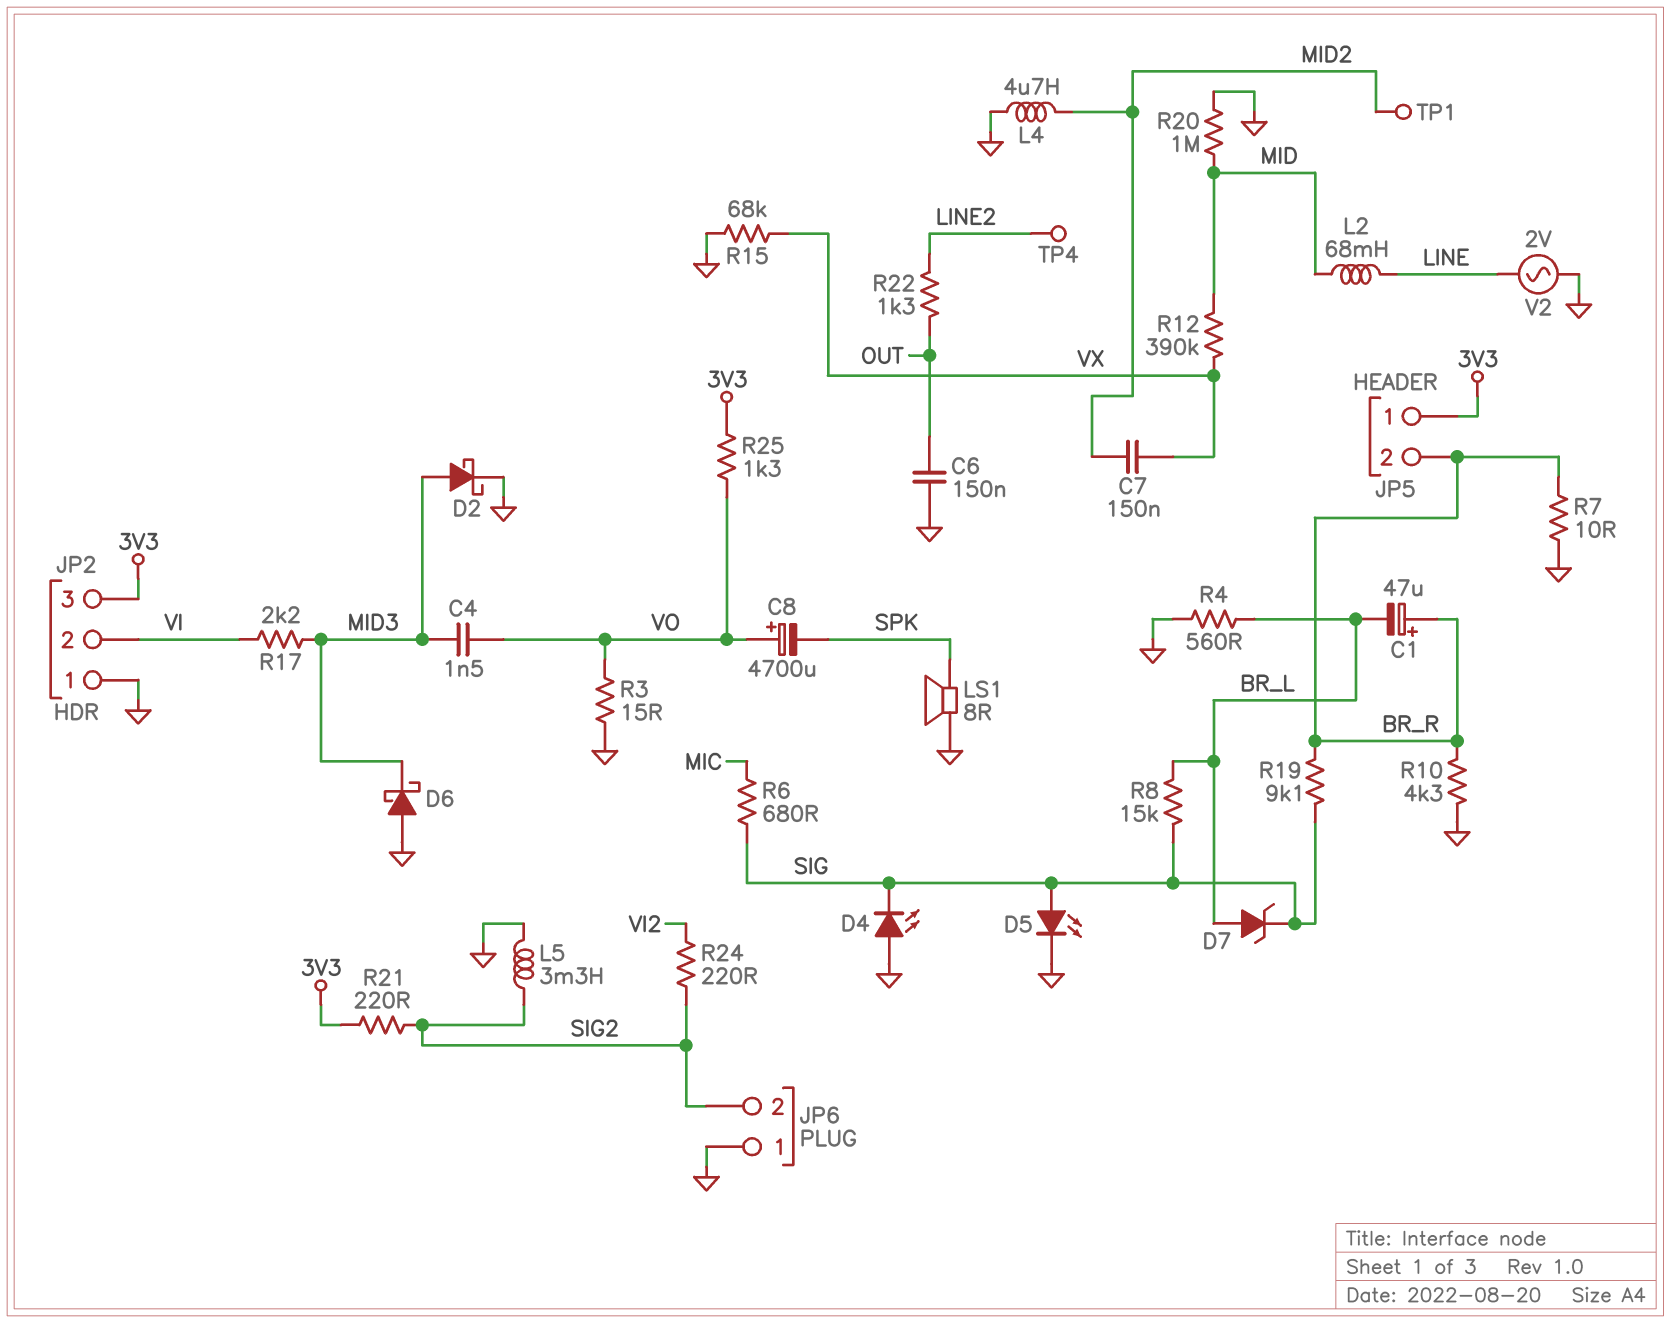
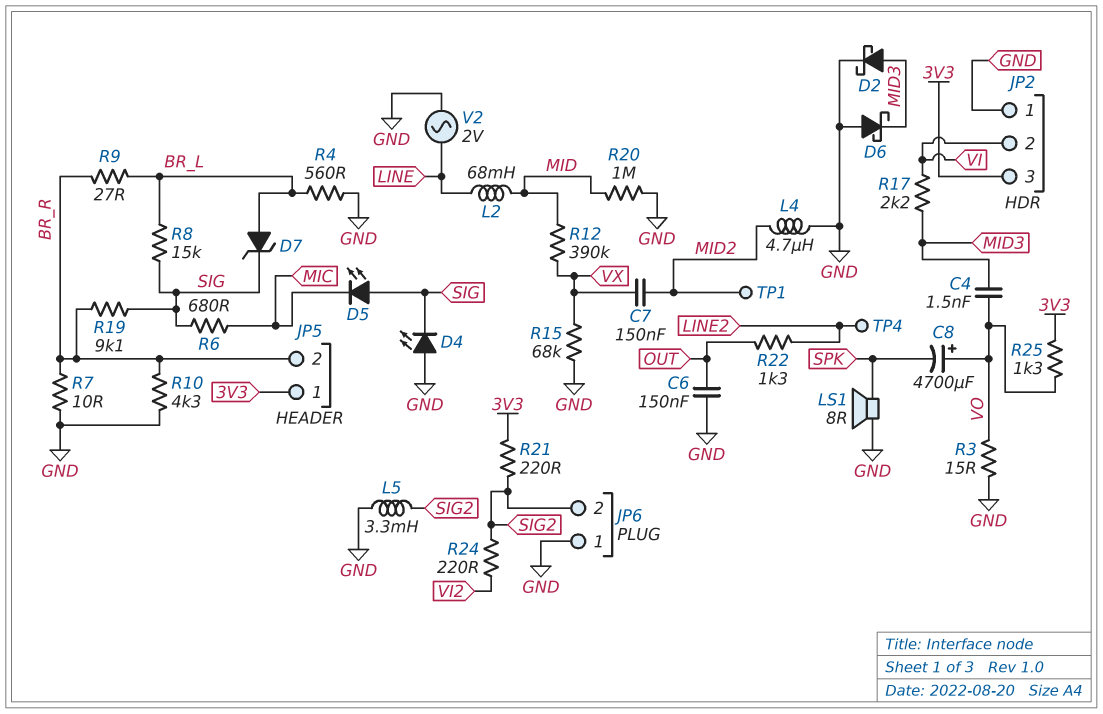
C1: 47uF (plus BR_R, minus BR_L) -> none
D5: LED (A SIG, K GND) -> LED (A SIG, K MIC)
R9: none -> 27 (BR_L, BR_R)

